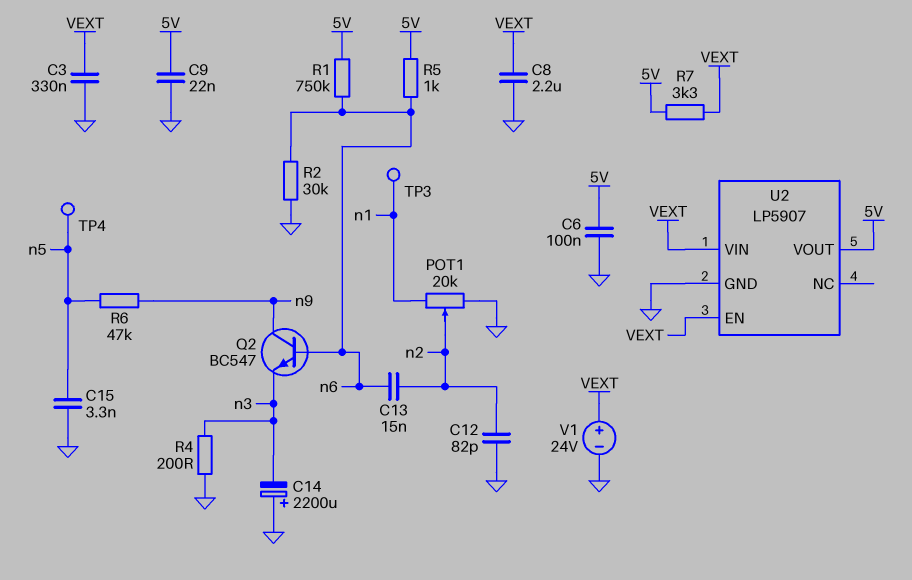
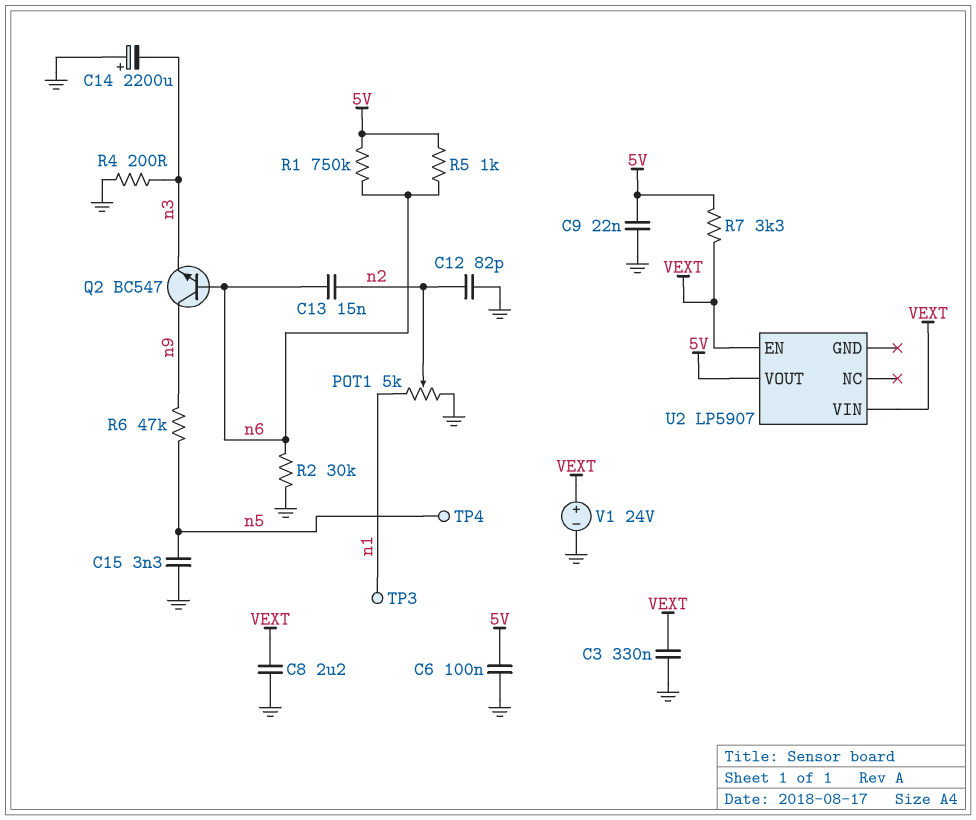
POT1: 20k (GND, n1, wiper n2) -> 5k (GND, n1, wiper n2)
U2 pin GND: GND -> none

